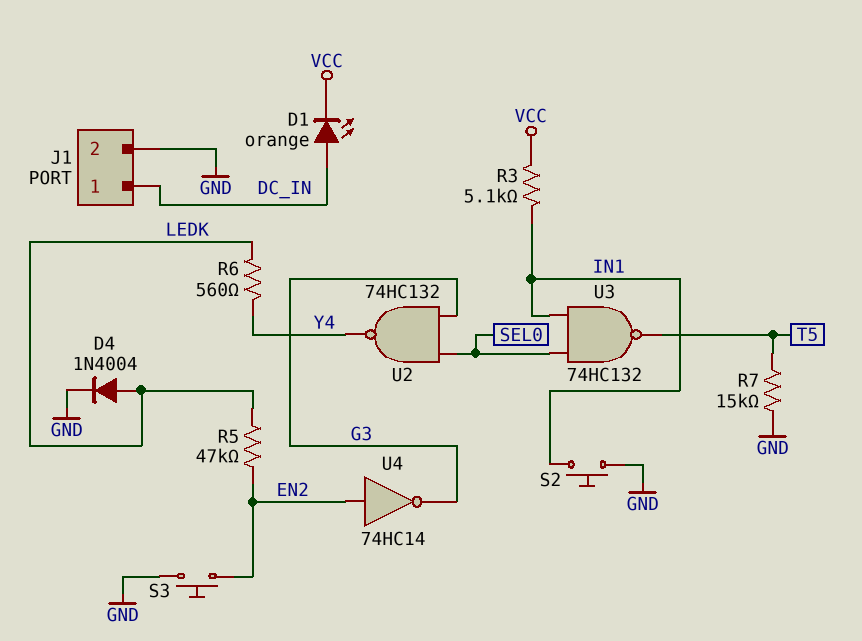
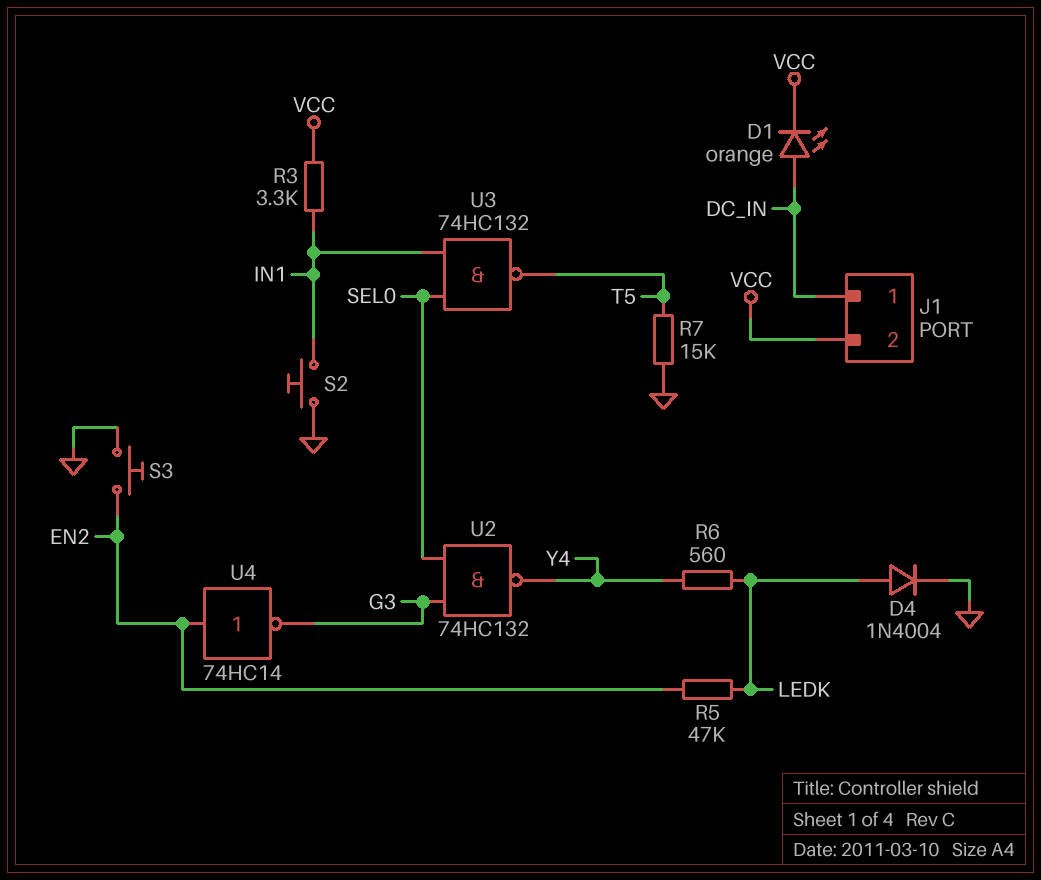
J1 pin 2: GND -> VCC
R3: 5.1k (IN1, VCC) -> 3.3k (IN1, VCC)

